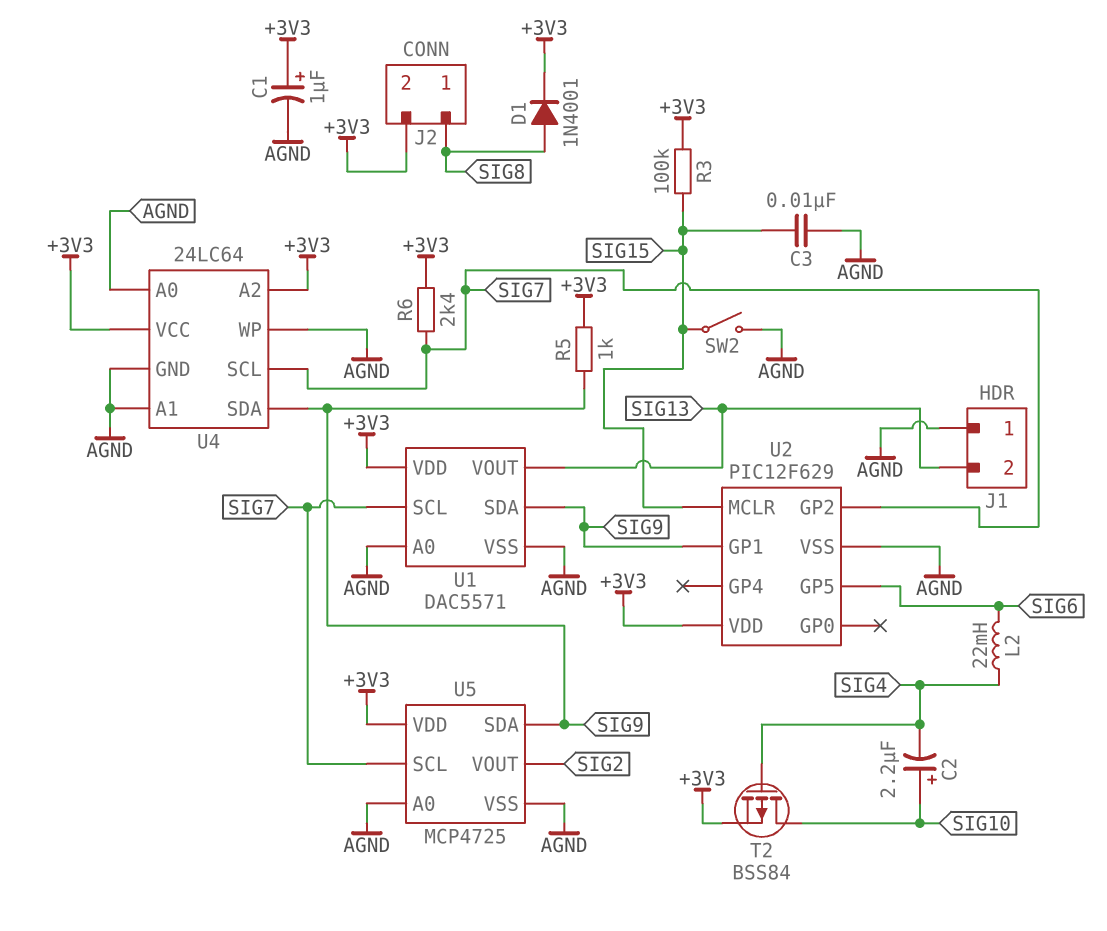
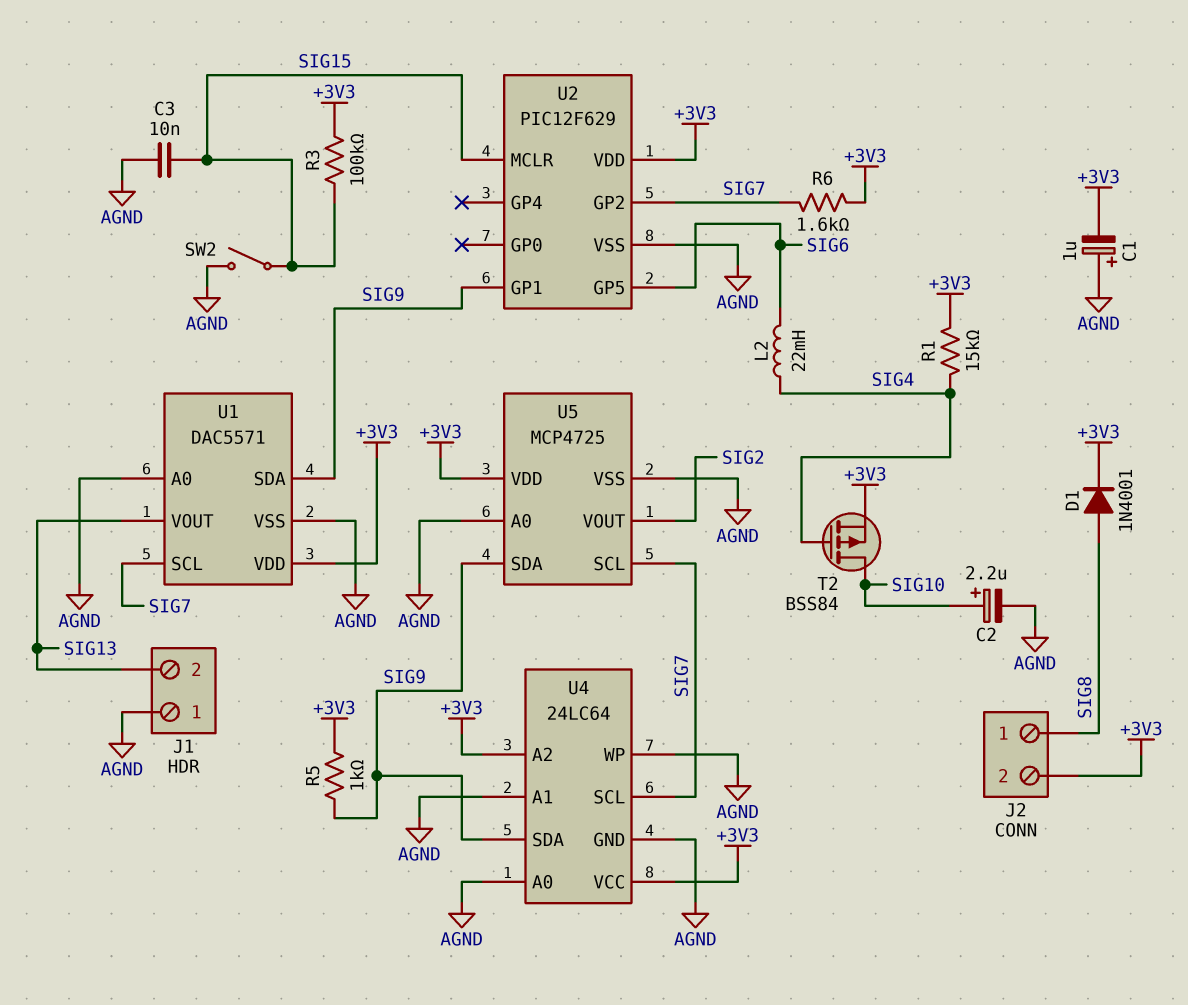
C1: 1uF (plus +3V3, minus AGND) -> 1uF (plus AGND, minus +3V3)
C2: 2.2uF (plus SIG10, minus SIG4) -> 2.2uF (plus SIG10, minus AGND)
R1: none -> 15k (+3V3, SIG4)
R6: 2.4k (+3V3, SIG7) -> 1.6k (+3V3, SIG7)

